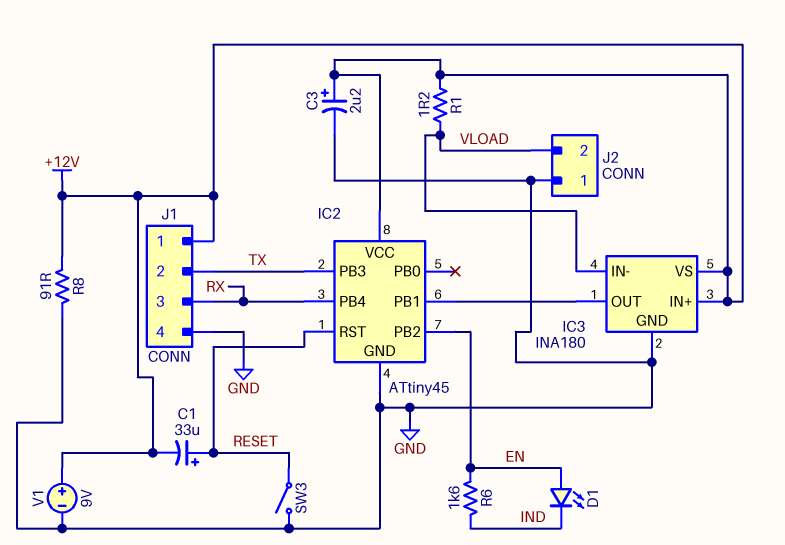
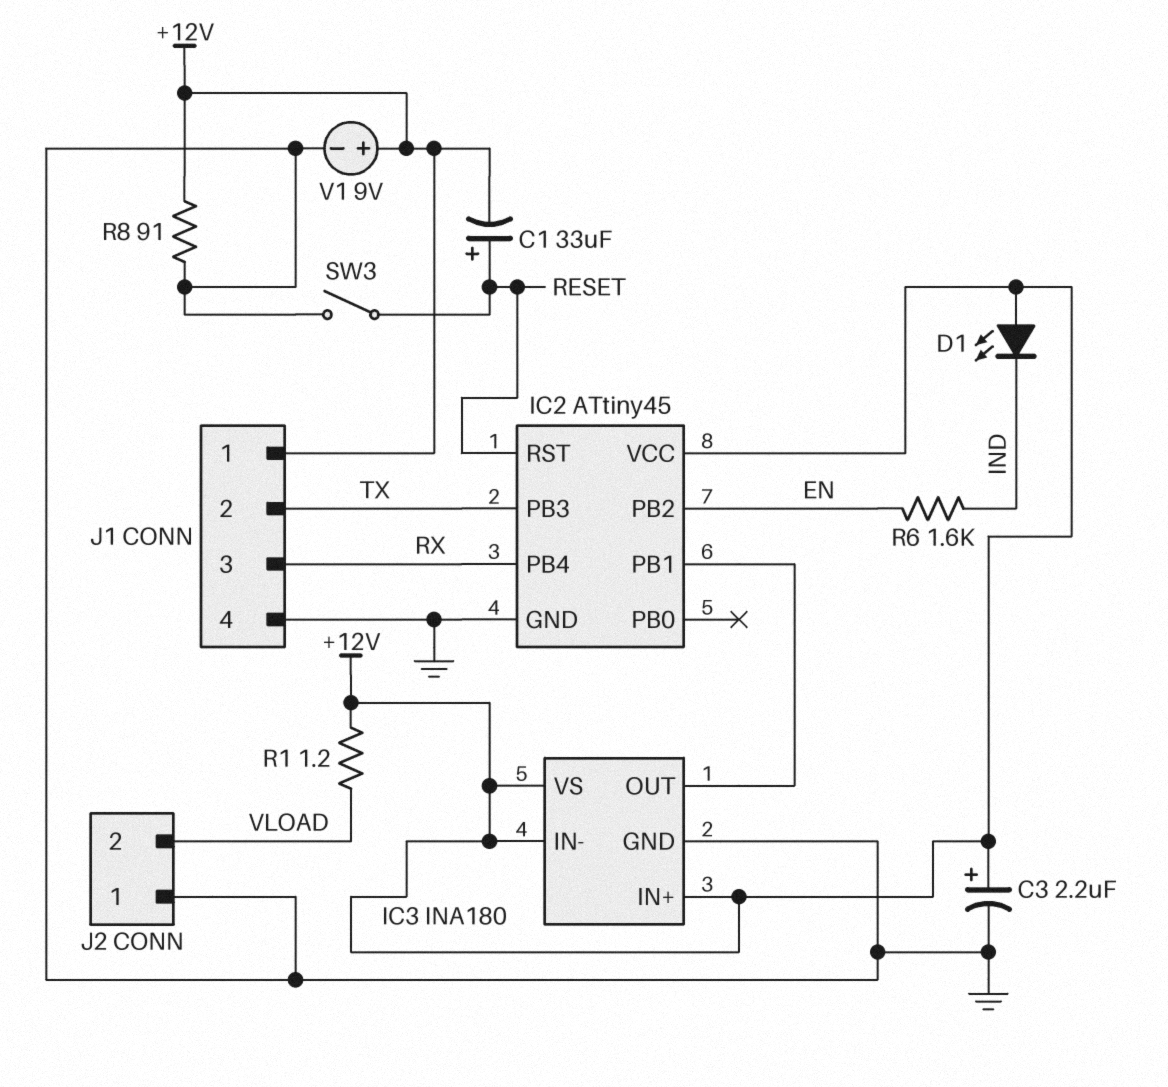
D1: LED (A EN, K IND) -> LED (A +12V, K IND)
IC3 pin IN-: VLOAD -> +12V

